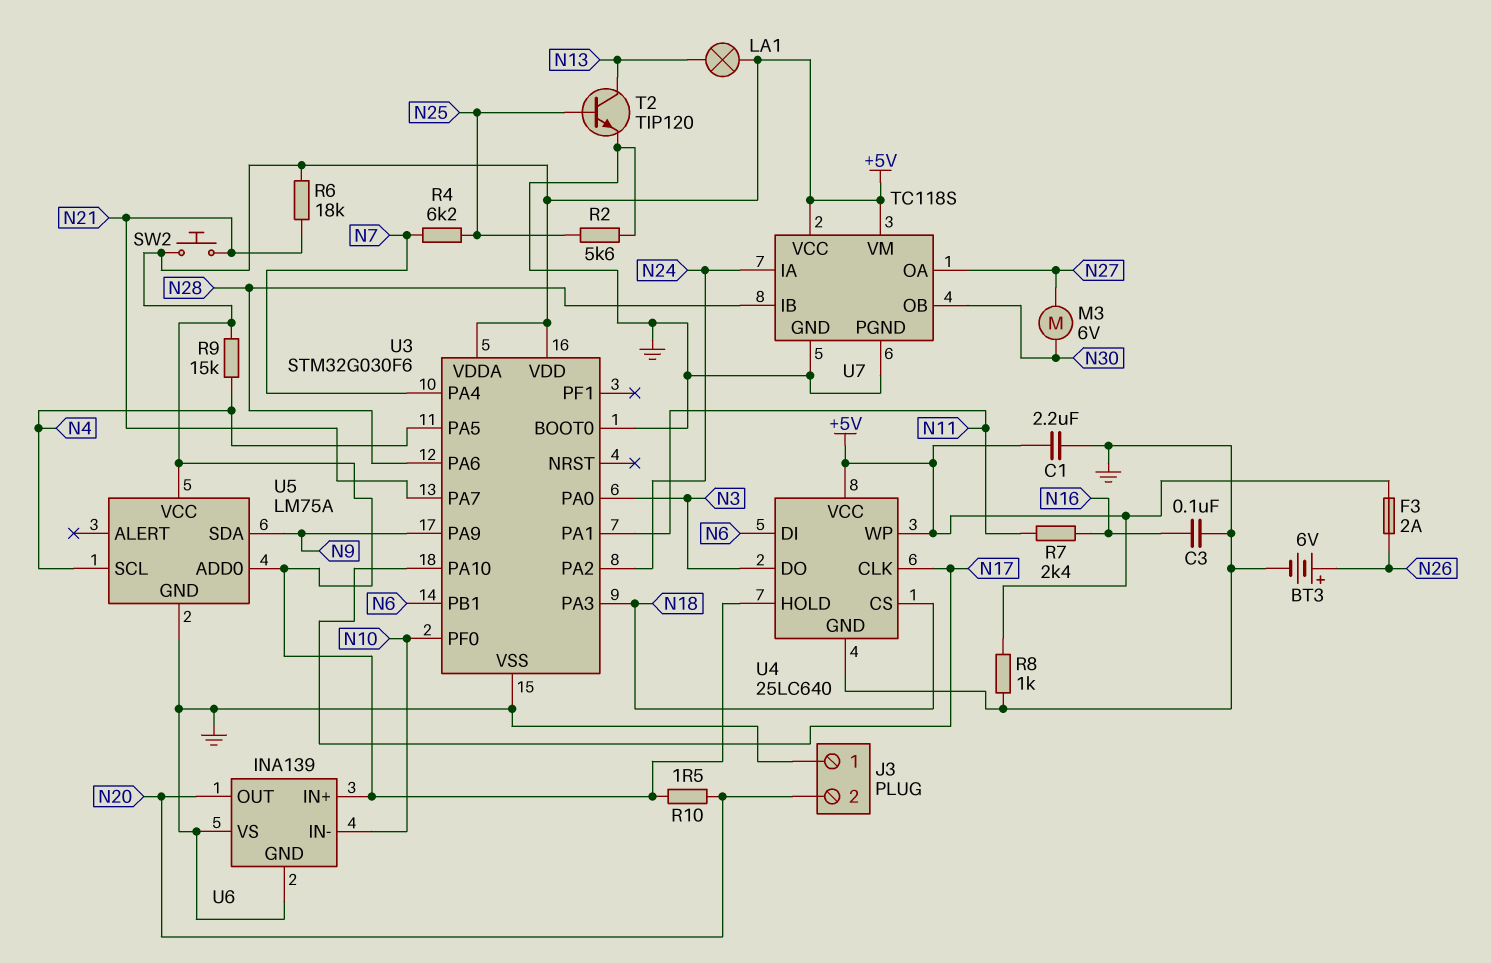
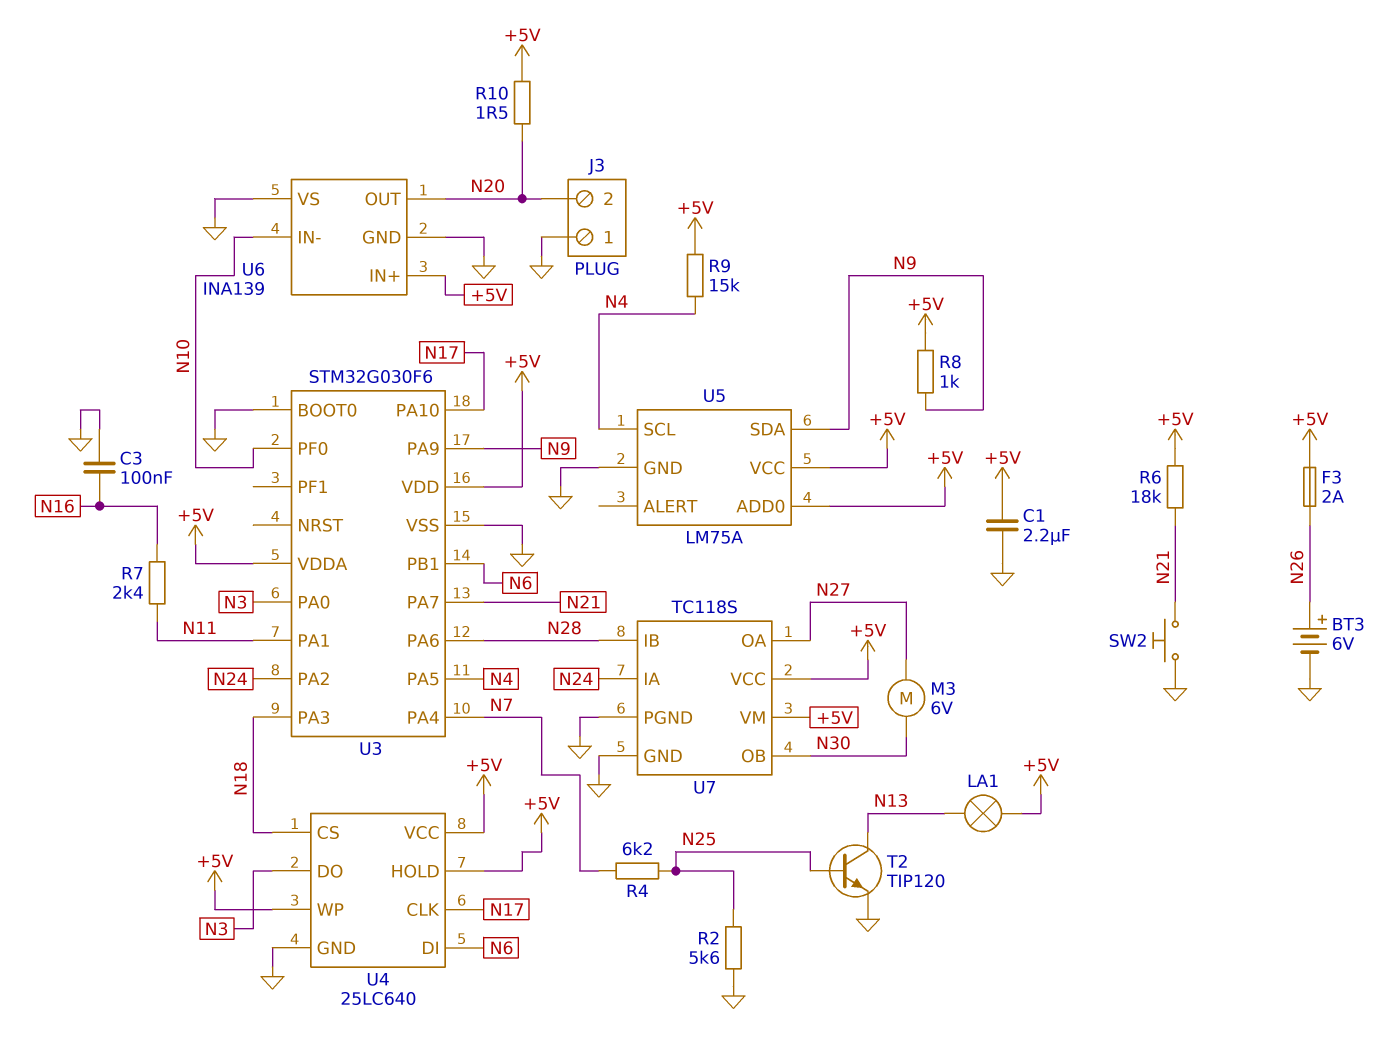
R8: 1k (+5V, GND) -> 1k (+5V, N9)
SW2: button (+5V, N21) -> button (GND, N21)

